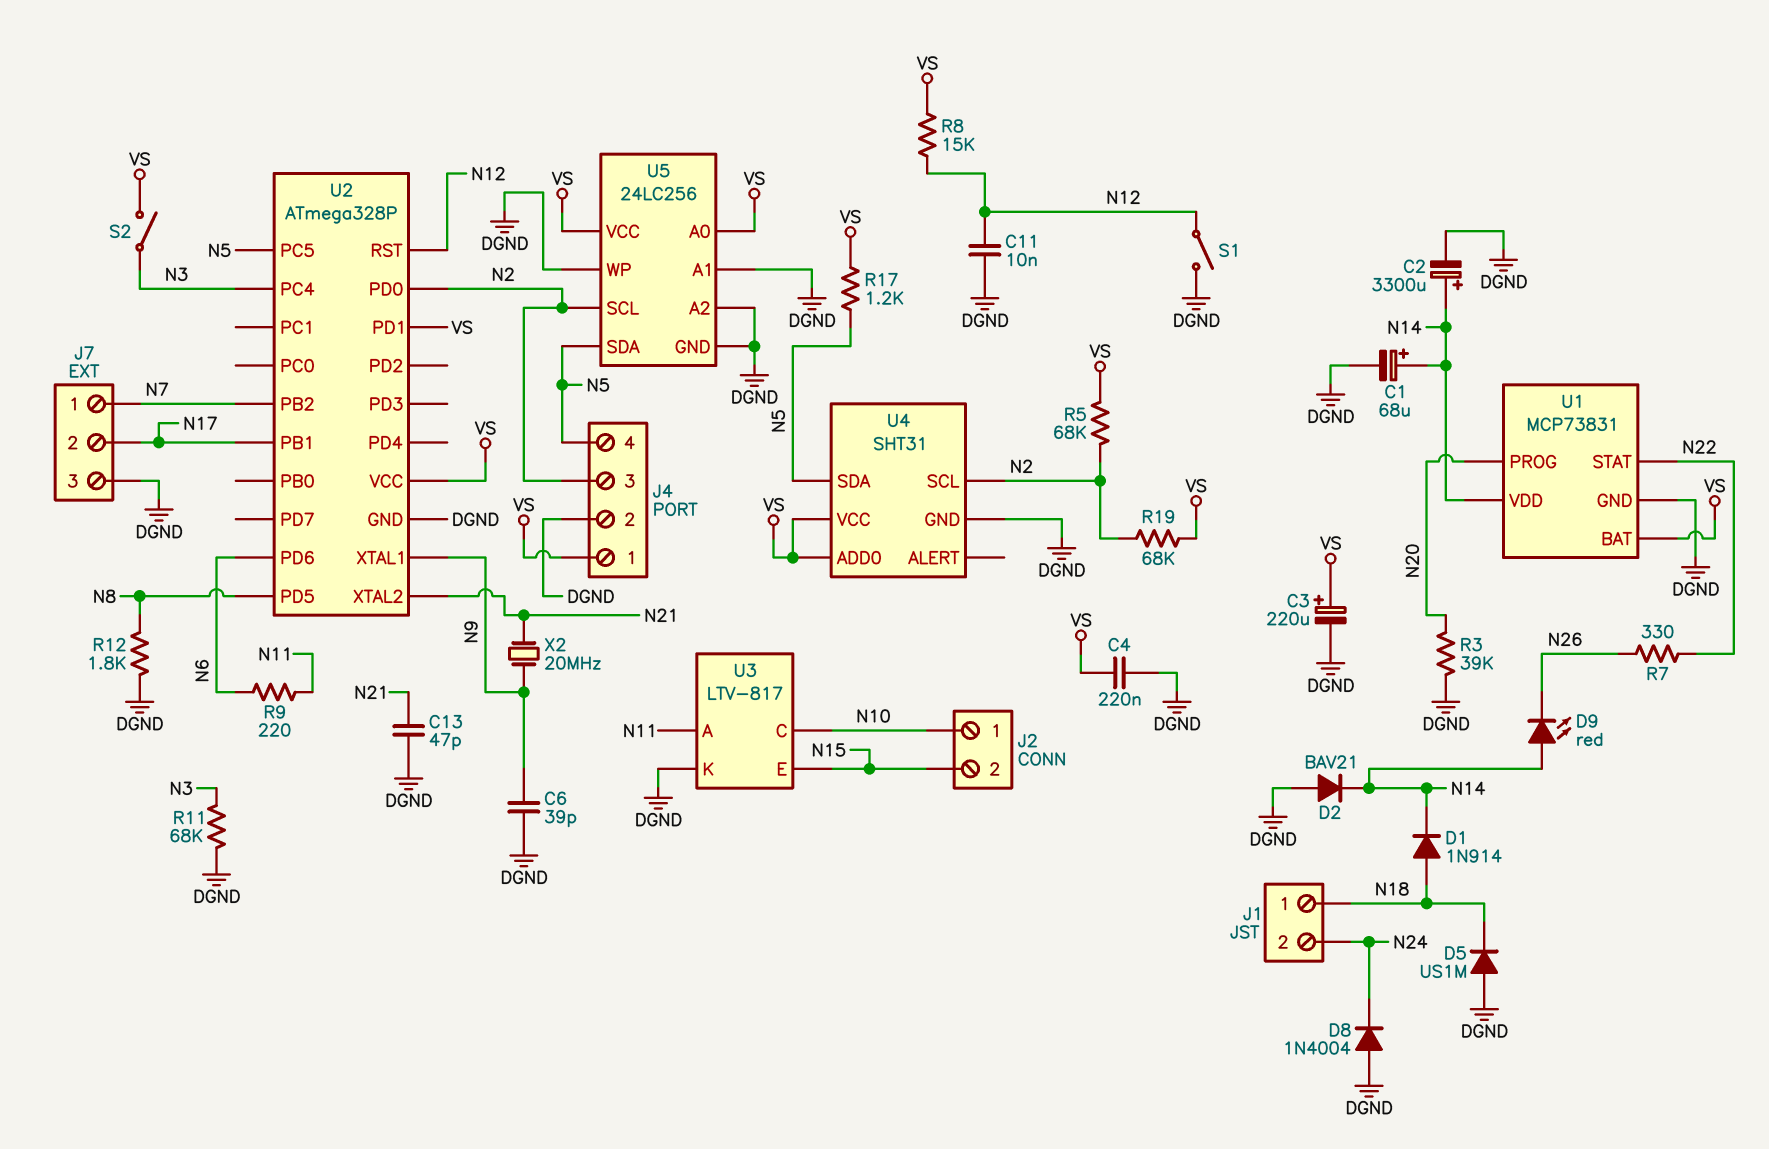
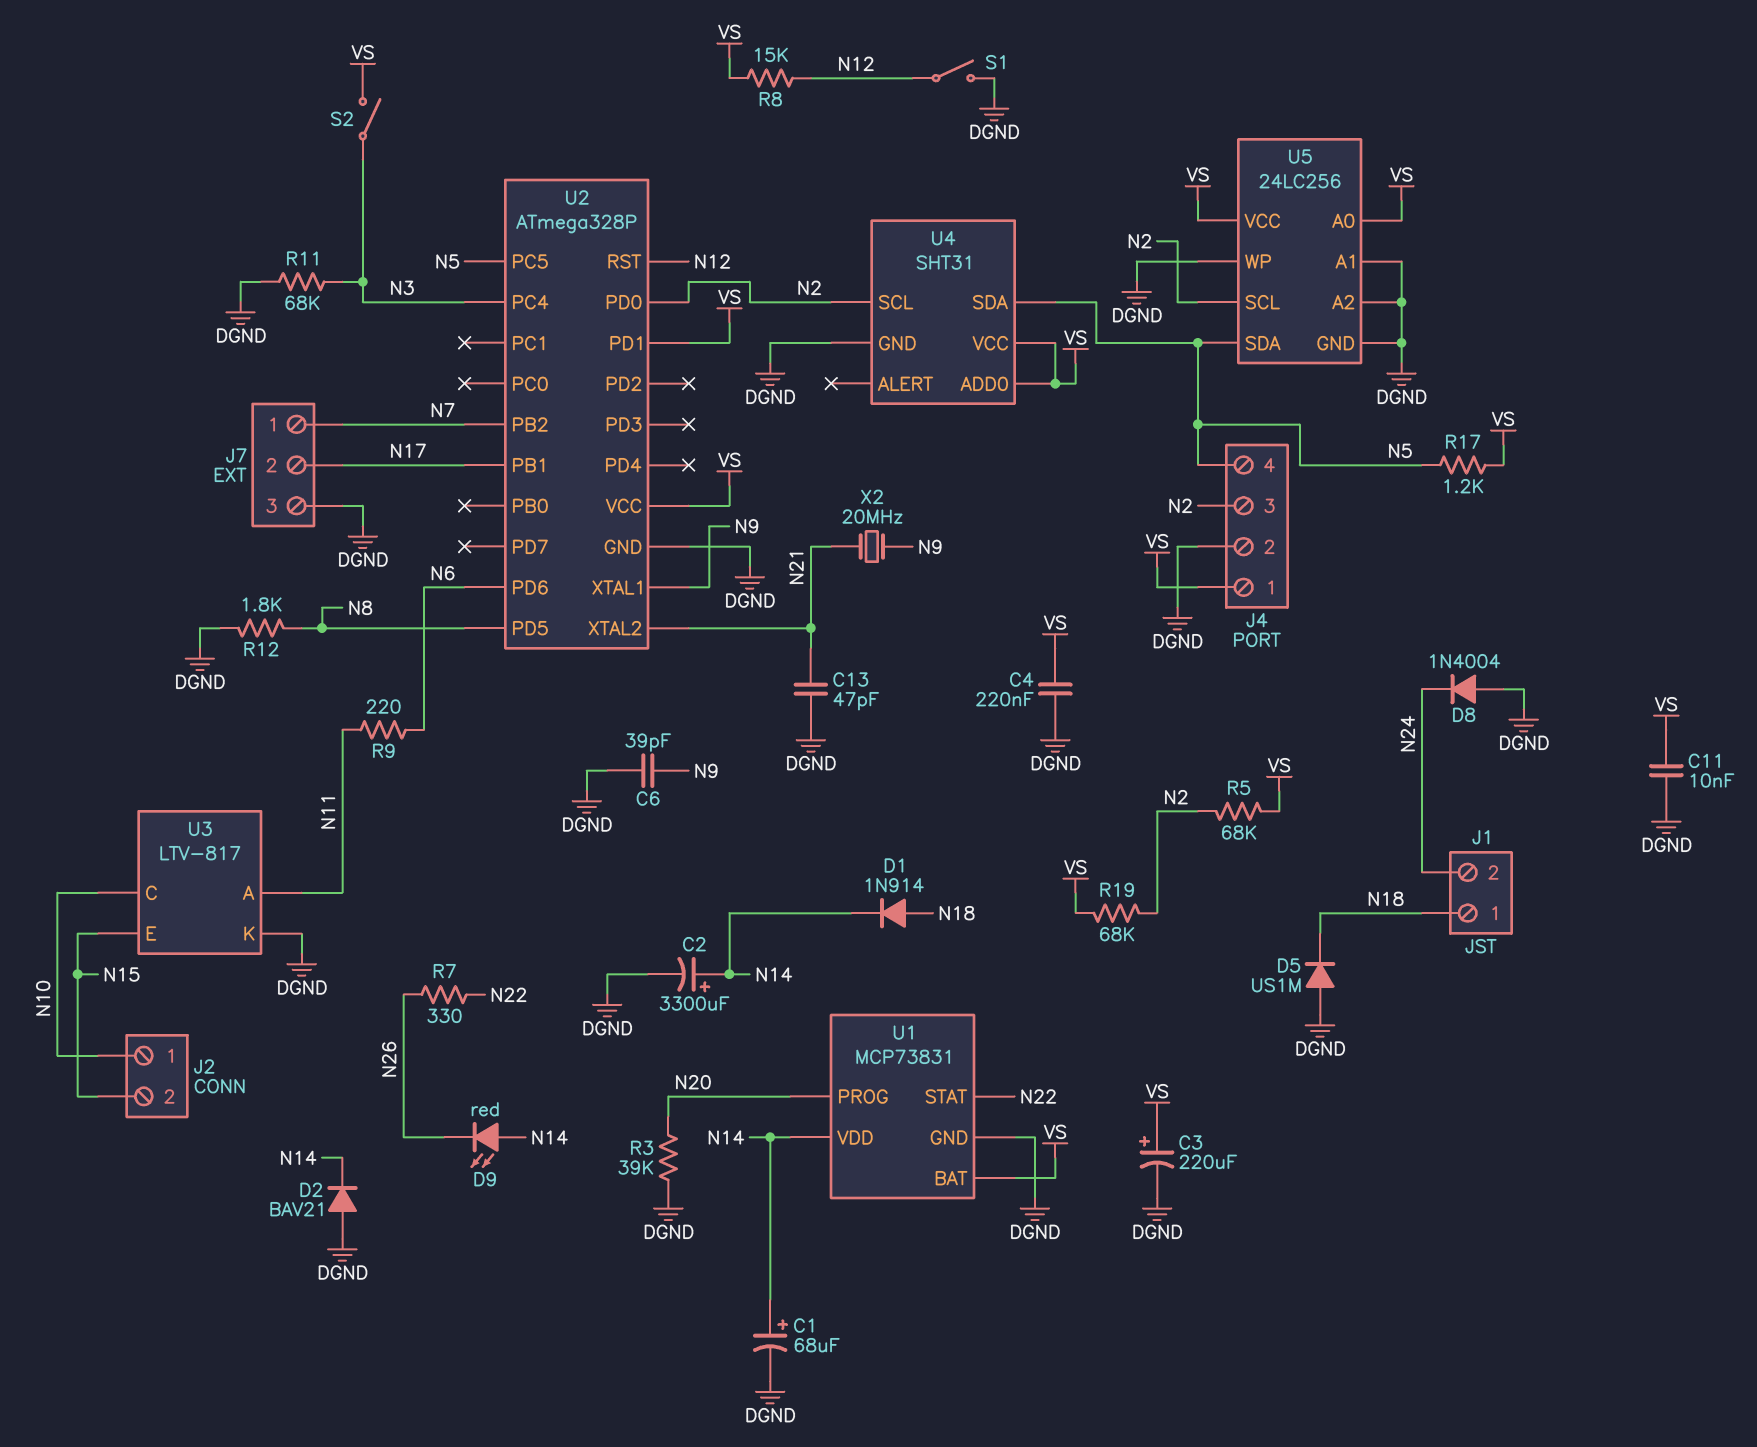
C11: 10nF (DGND, N12) -> 10nF (DGND, VS)

